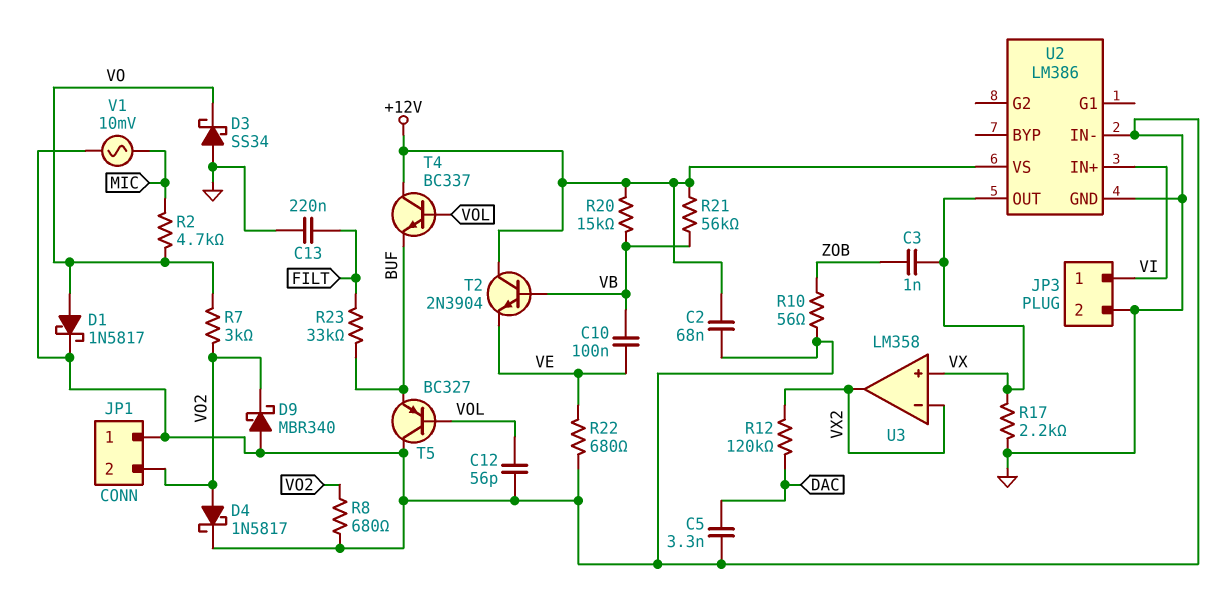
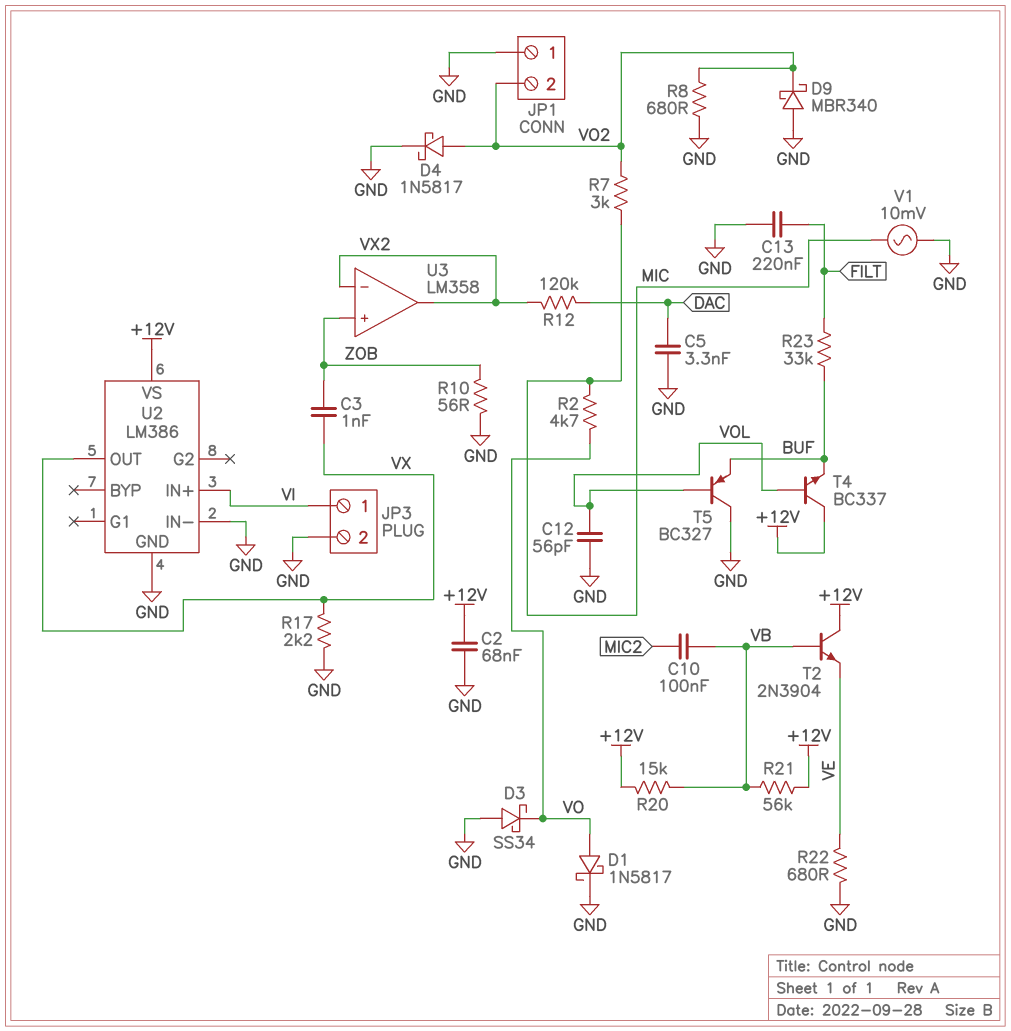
C10: 100nF (VB, VE) -> 100nF (MIC2, VB)
R7: 3k (VO, VO2) -> 3k (MIC, VO2)
U3 pin in+: VX -> ZOB

